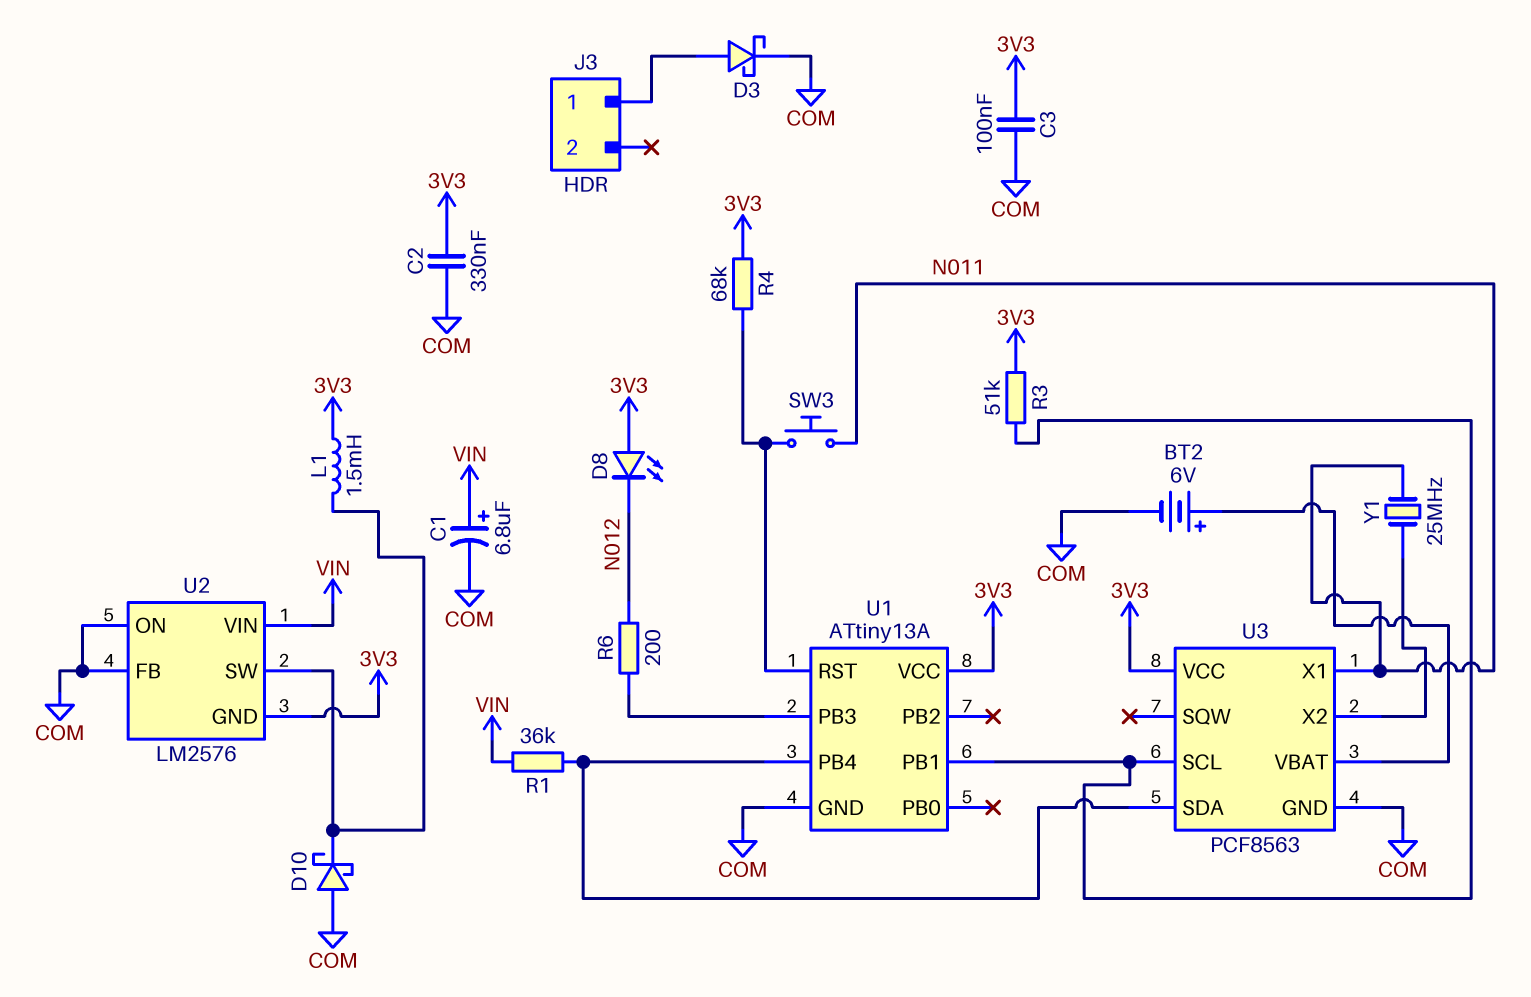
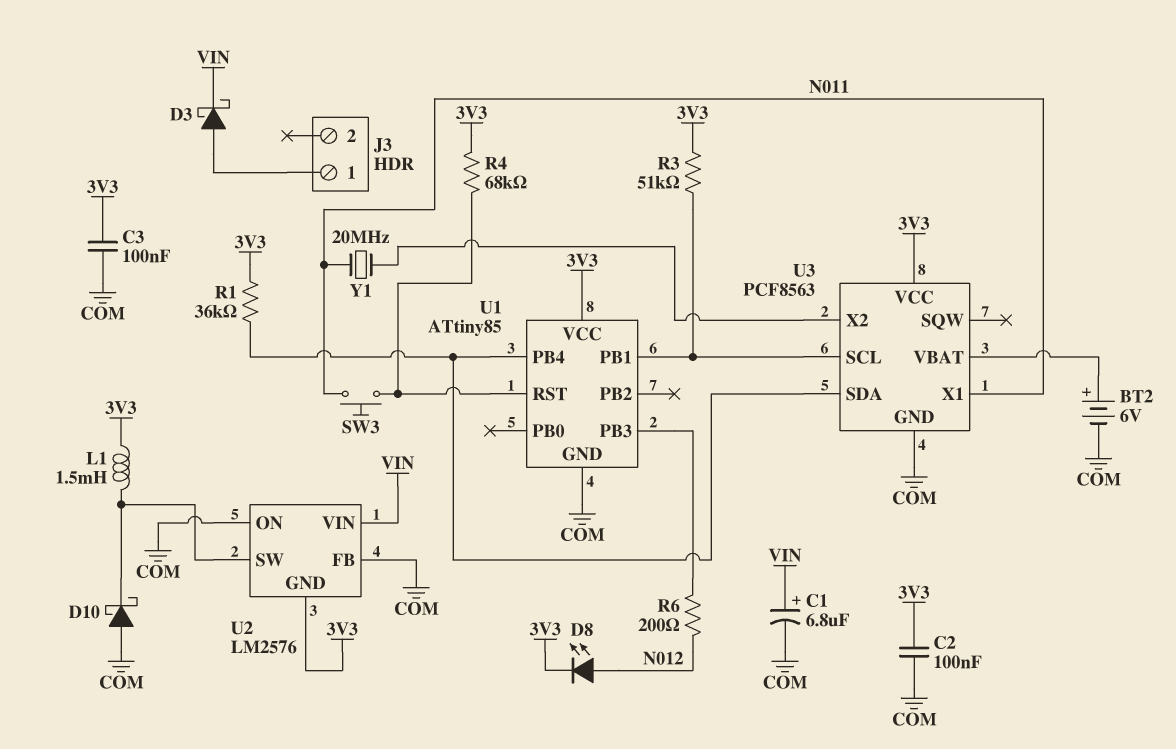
C2: 330nF (3V3, COM) -> 100nF (3V3, COM)
D3: schottky (A J3/1, K COM) -> schottky (A J3/1, K VIN)
D8: LED (A 3V3, K N012) -> LED (A N012, K 3V3)
R1: 36k (U1/PB4, VIN) -> 36k (3V3, U1/PB4)
U1: ATtiny13A -> ATtiny85
Y1: 25MHz (N011, U3/X2) -> 20MHz (N011, U3/X2)

